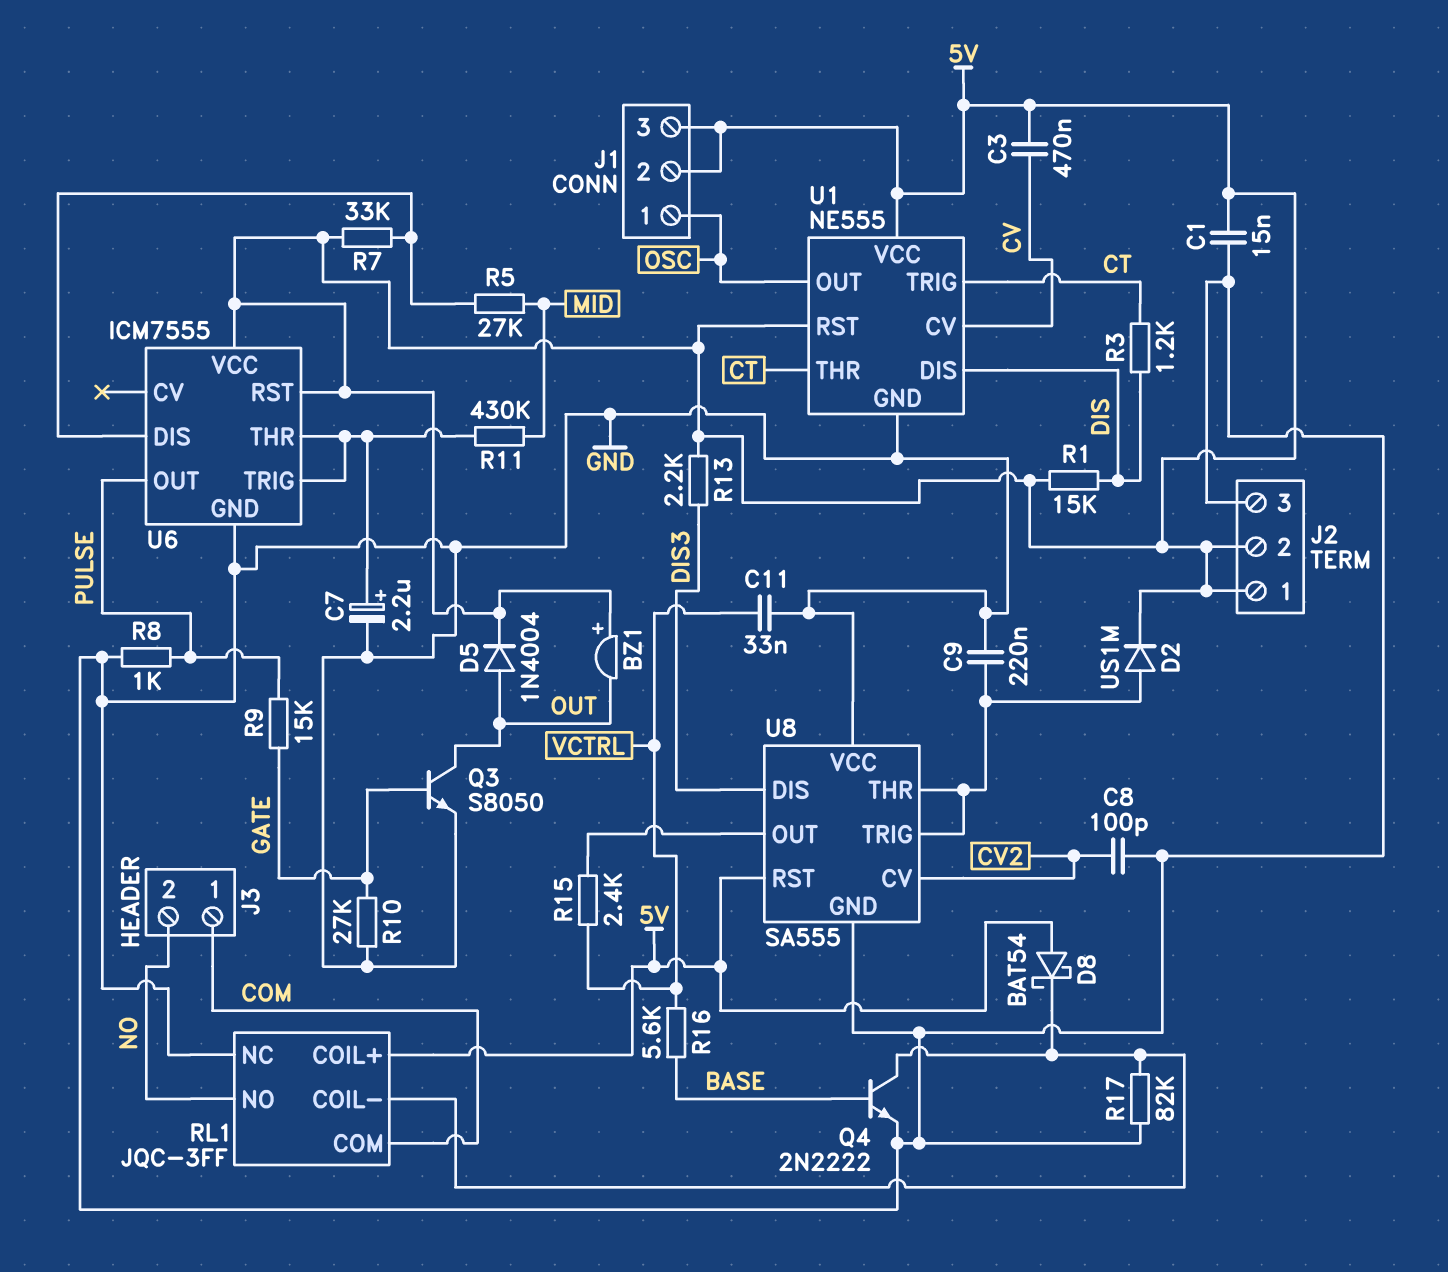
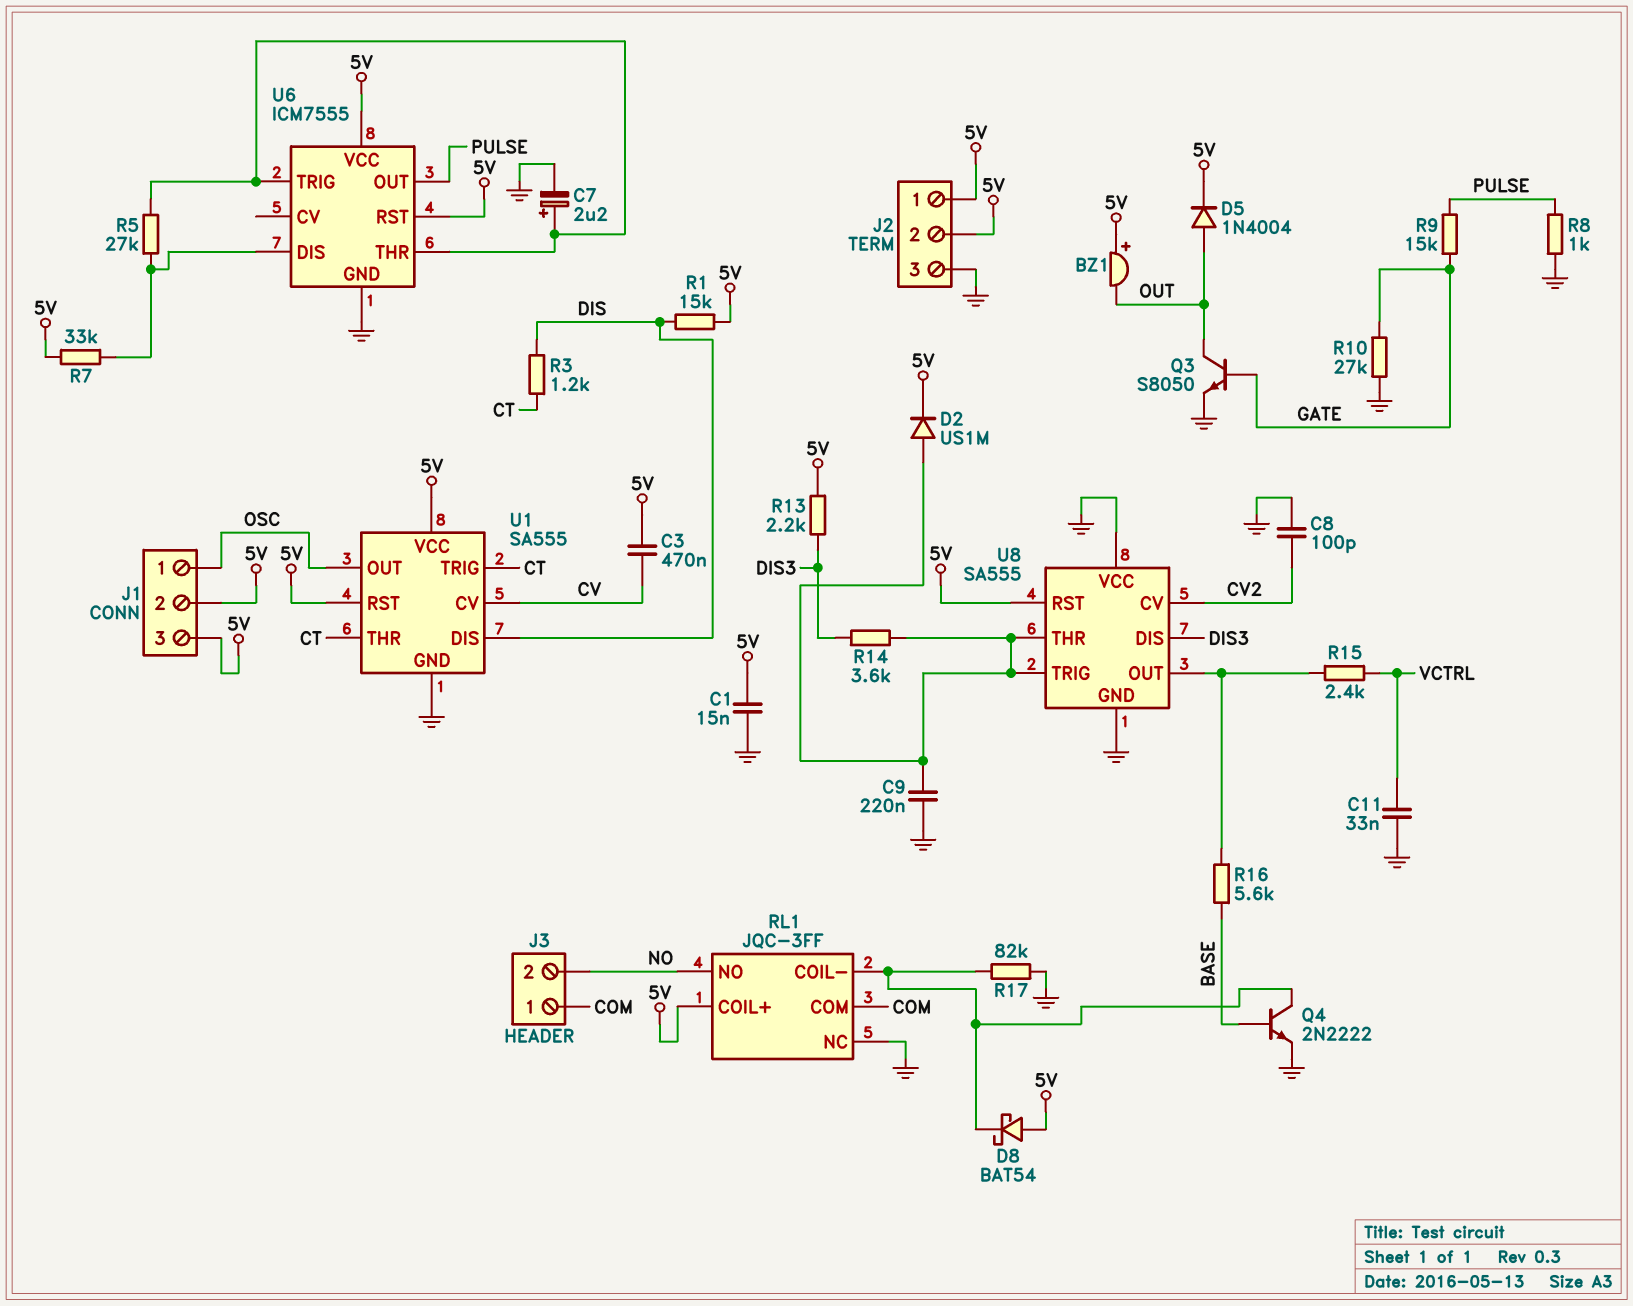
R5: 27k (MID, U6/DIS) -> 27k (U6/DIS, U6/THR)
R11: 430k (MID, U6/THR) -> none
R14: none -> 3.6k (DIS3, U8/THR)
R16: 5.6k (BASE, VCTRL) -> 5.6k (BASE, U8/OUT)
U1: NE555 -> SA555

